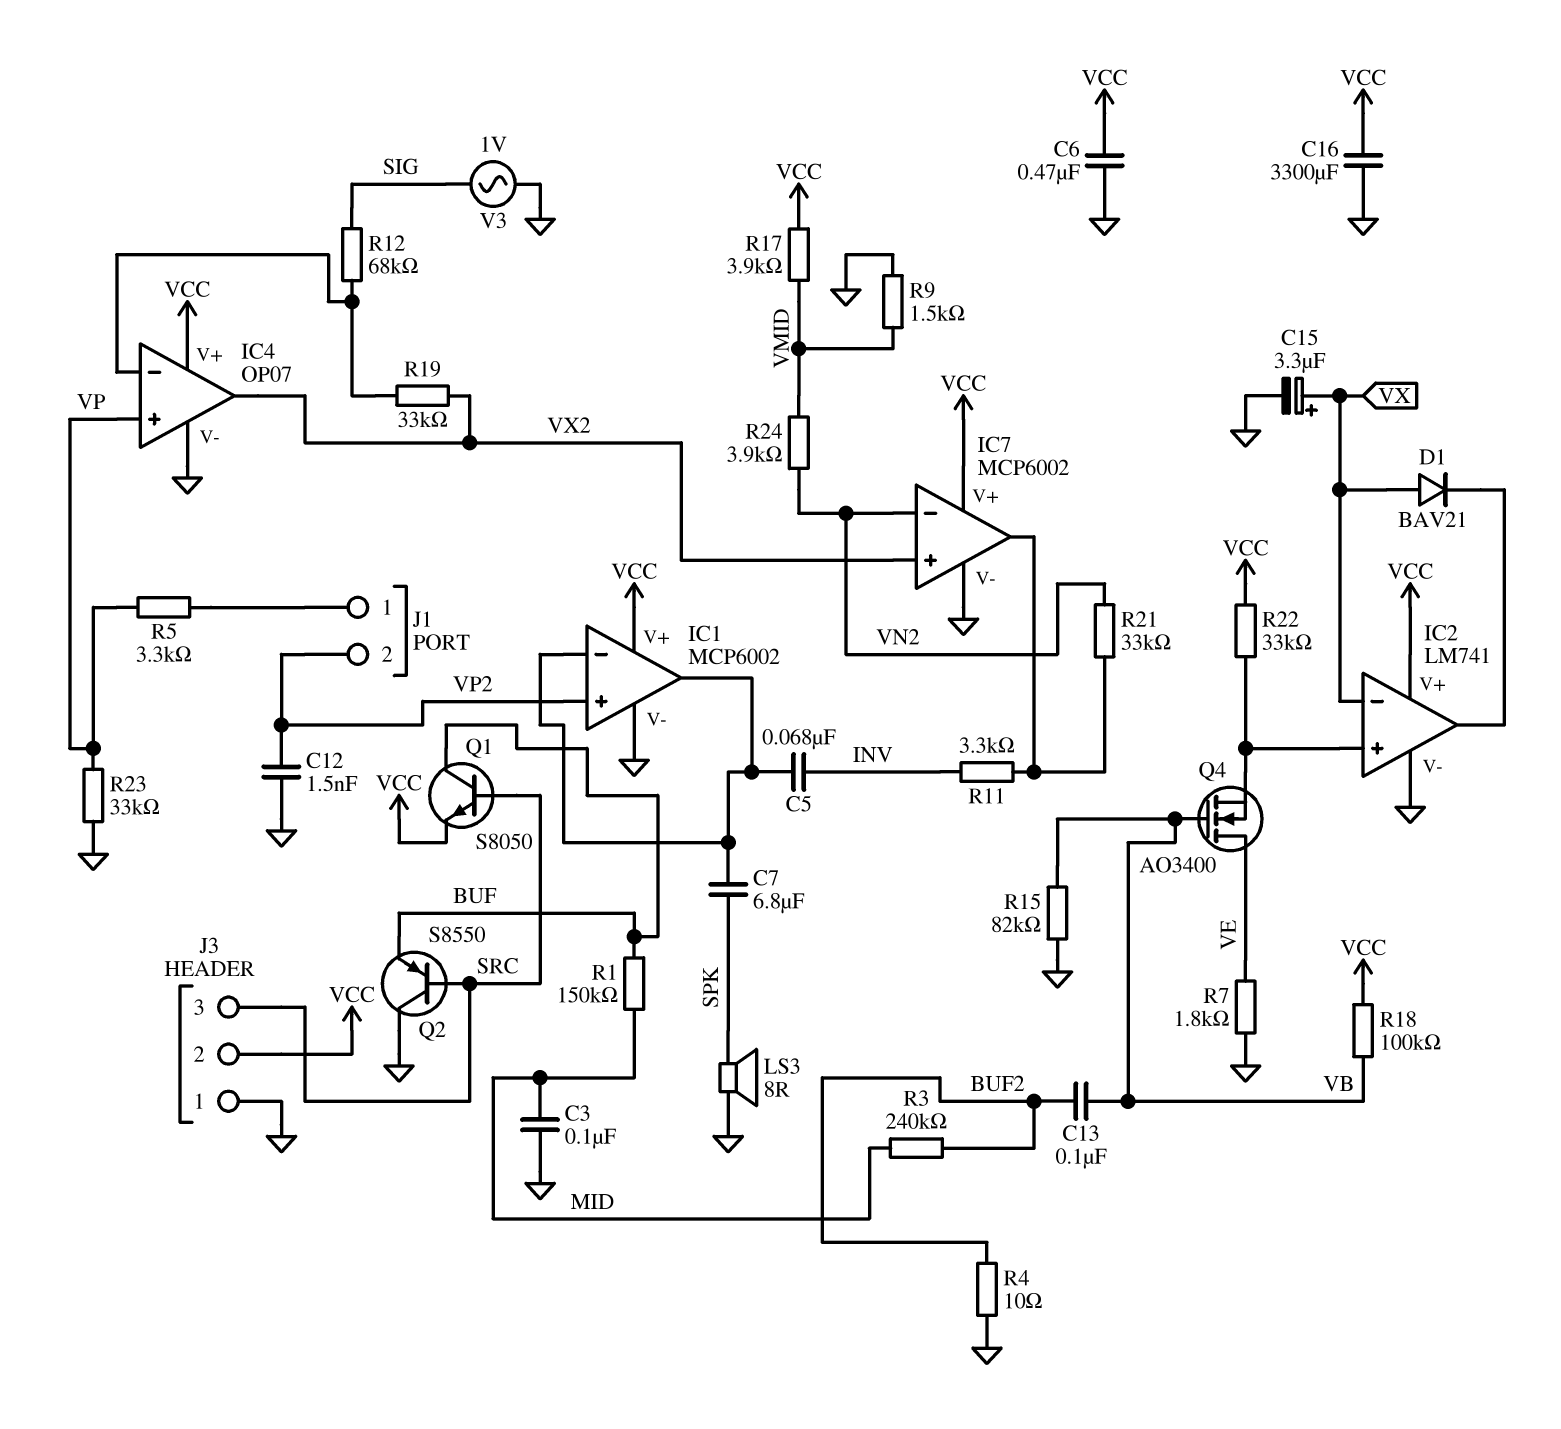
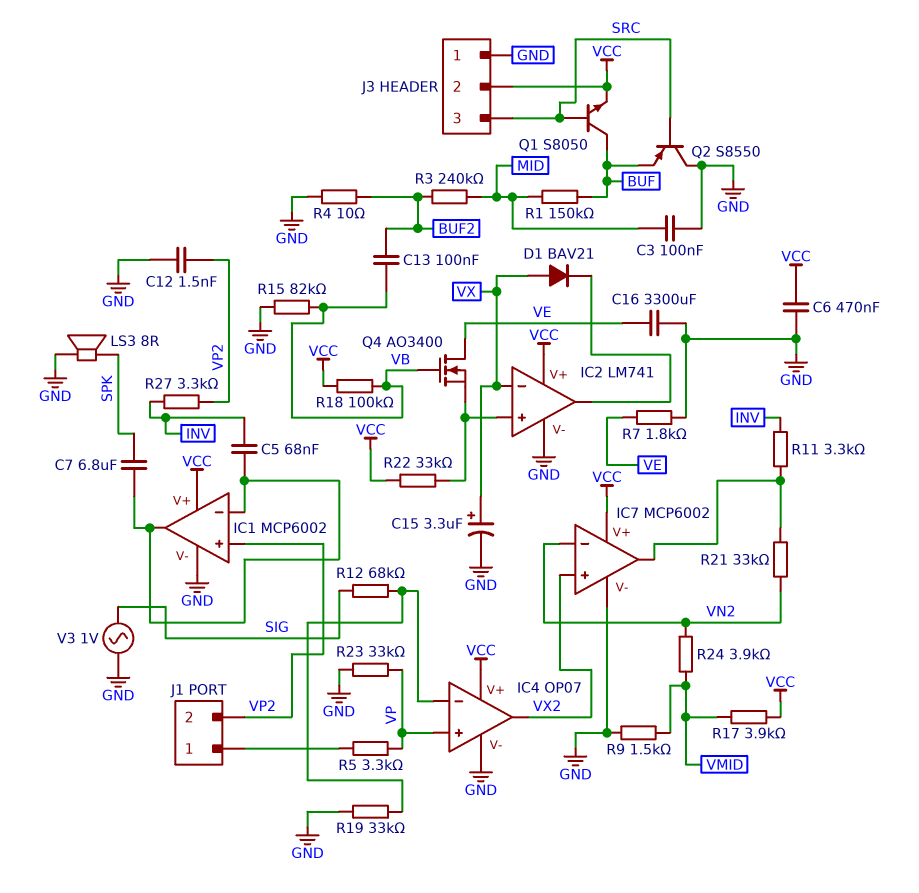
C16: 3300uF (GND, VCC) -> 3300uF (GND, VE)
R19: 33k (IC4/in-, VX2) -> 33k (GND, IC4/in-)
R27: none -> 3.3k (INV, VP2)

